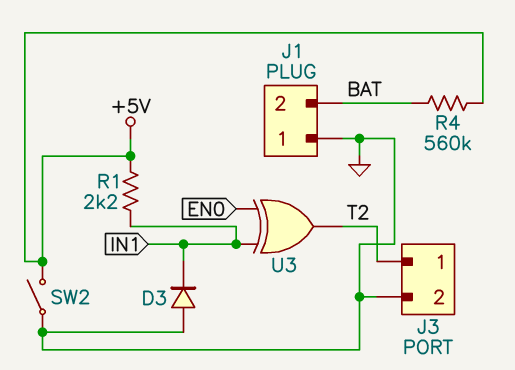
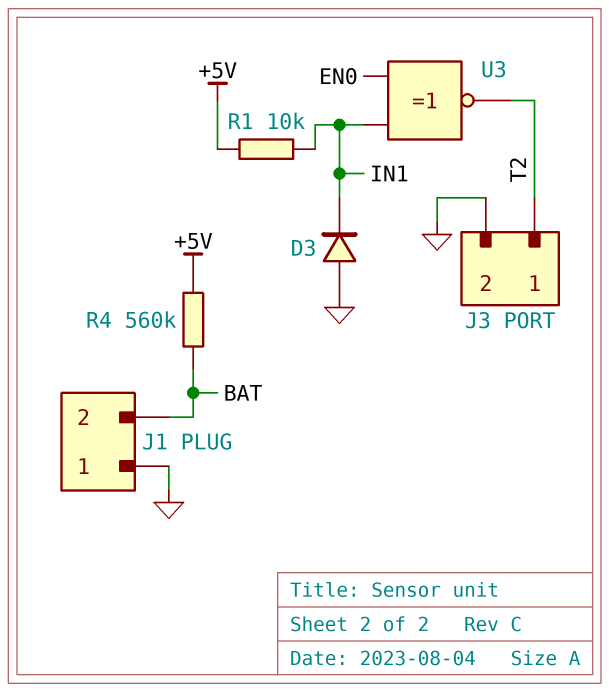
R1: 2.2k (+5V, IN1) -> 10k (+5V, IN1)
SW2: switch (+5V, GND) -> none
U3: XOR (in EN0, in IN1, out T2) -> XNOR (in EN0, in IN1, out T2)

